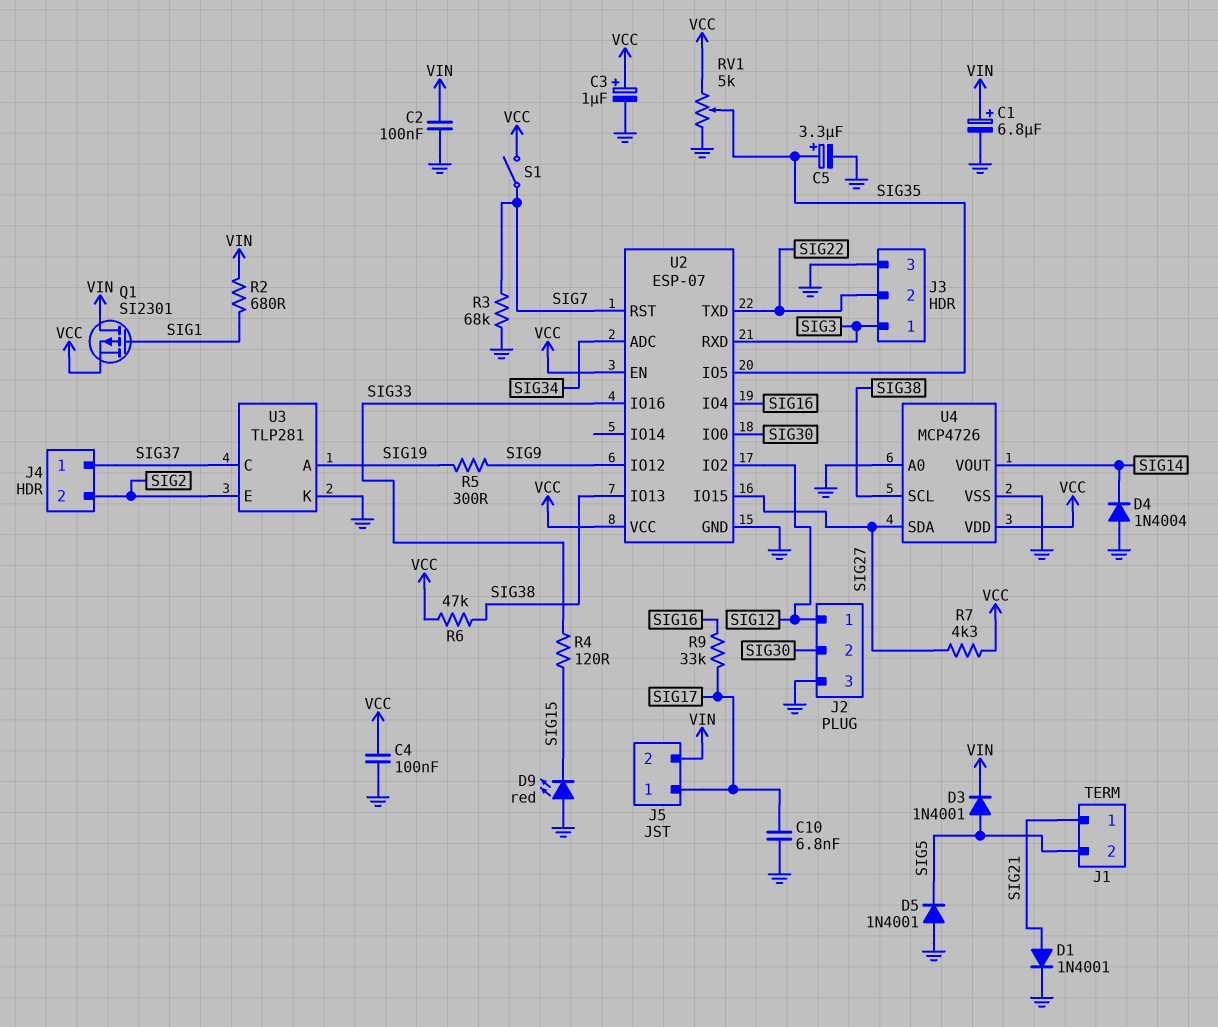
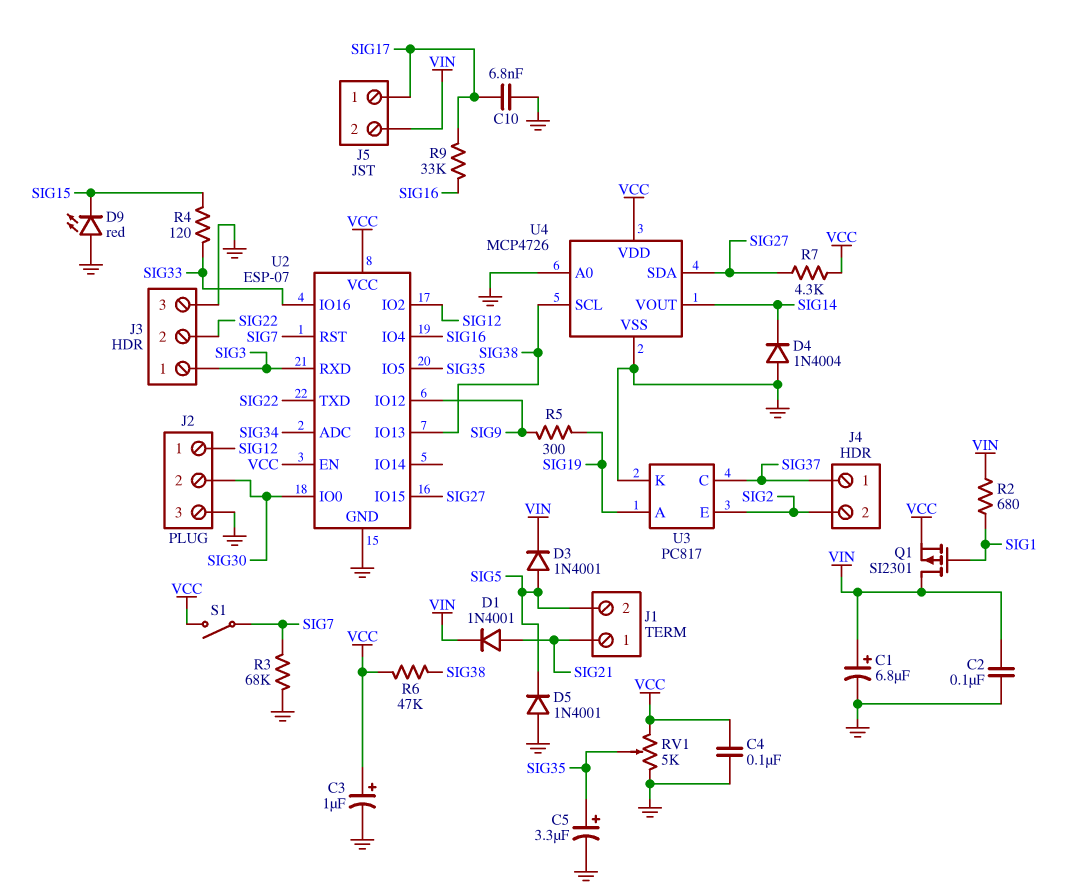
D1: diode 1N4001 (A SIG21, K GND) -> diode 1N4001 (A SIG21, K VIN)
U3: TLP281 -> PC817

